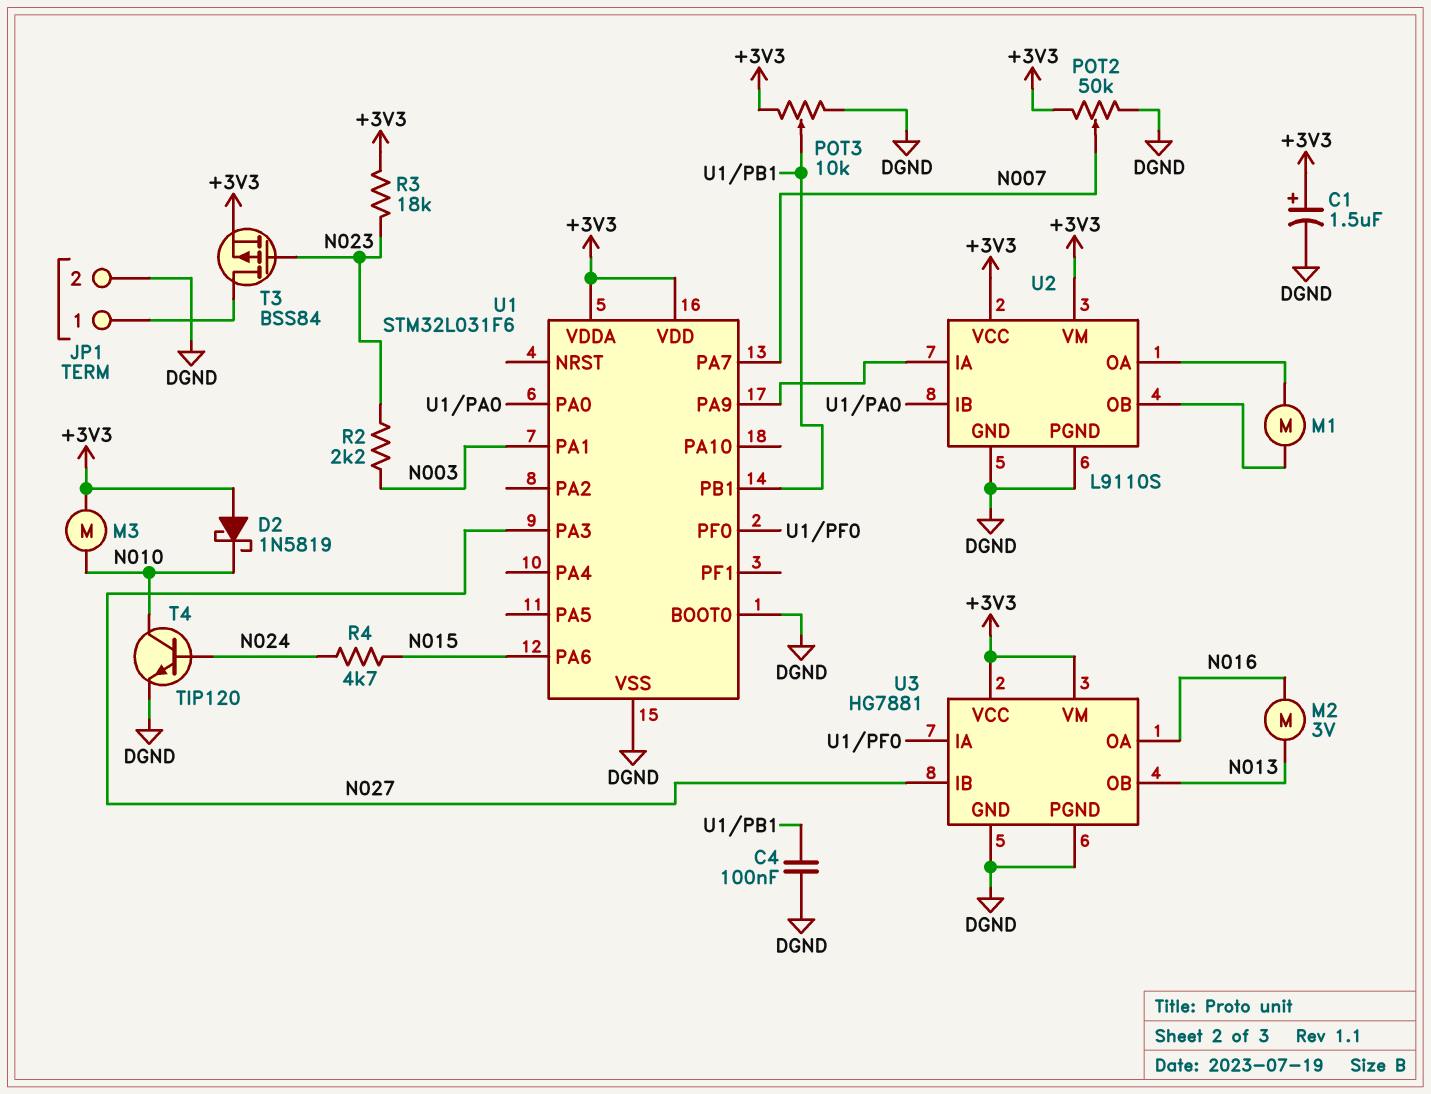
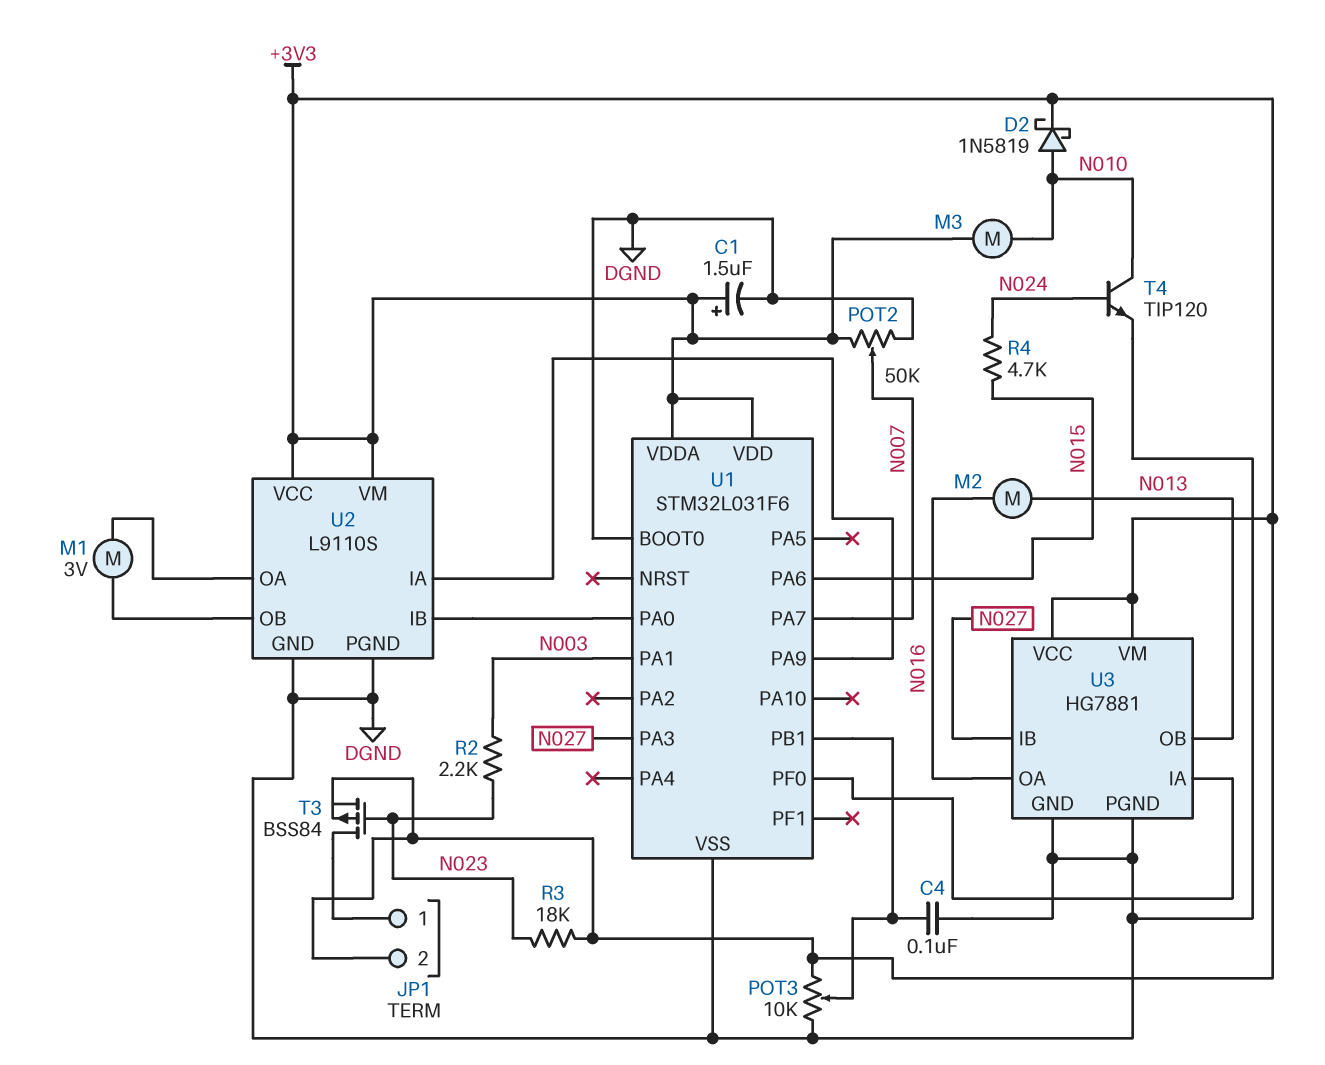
D2: schottky 1N5819 (A +3V3, K N010) -> schottky 1N5819 (A N010, K +3V3)
JP1 pin 2: DGND -> +3V3
M1: motor (U2/OA, U2/OB) -> motor 3V (U2/OA, U2/OB)
M2: motor 3V (N013, N016) -> motor (N013, N016)

